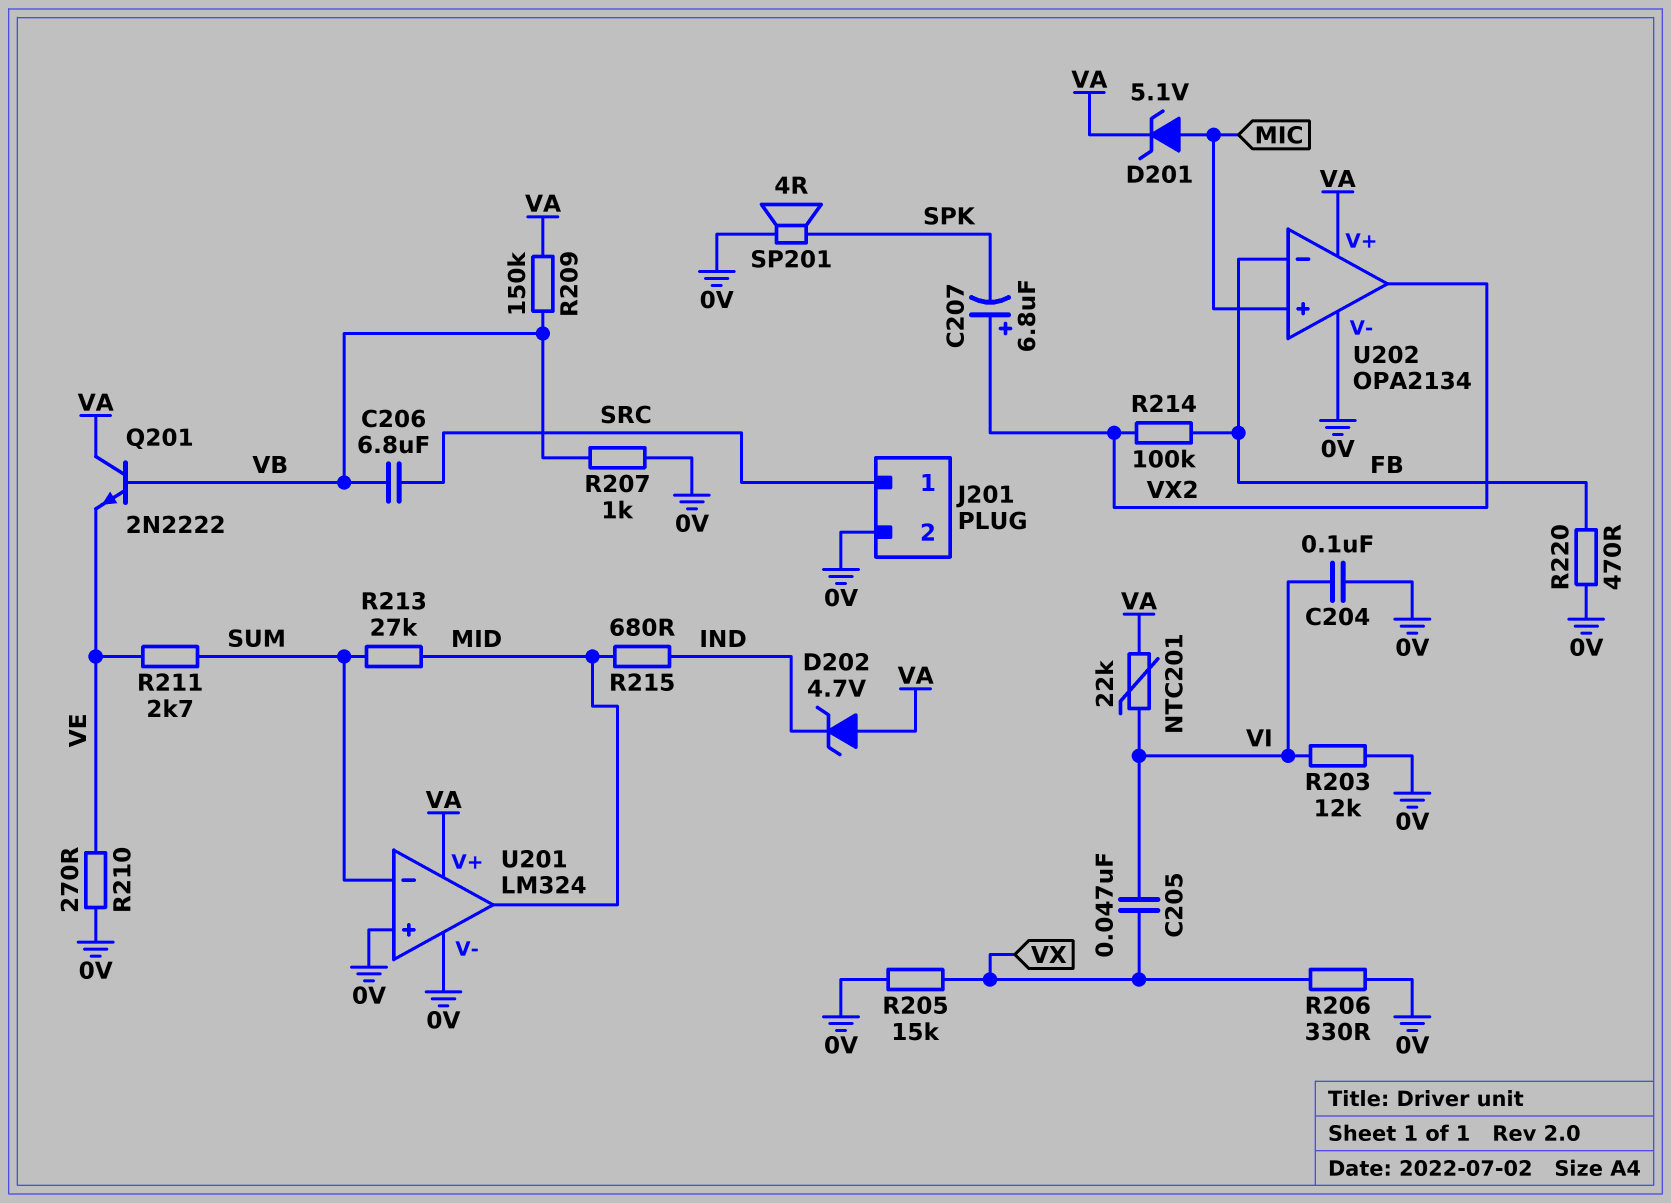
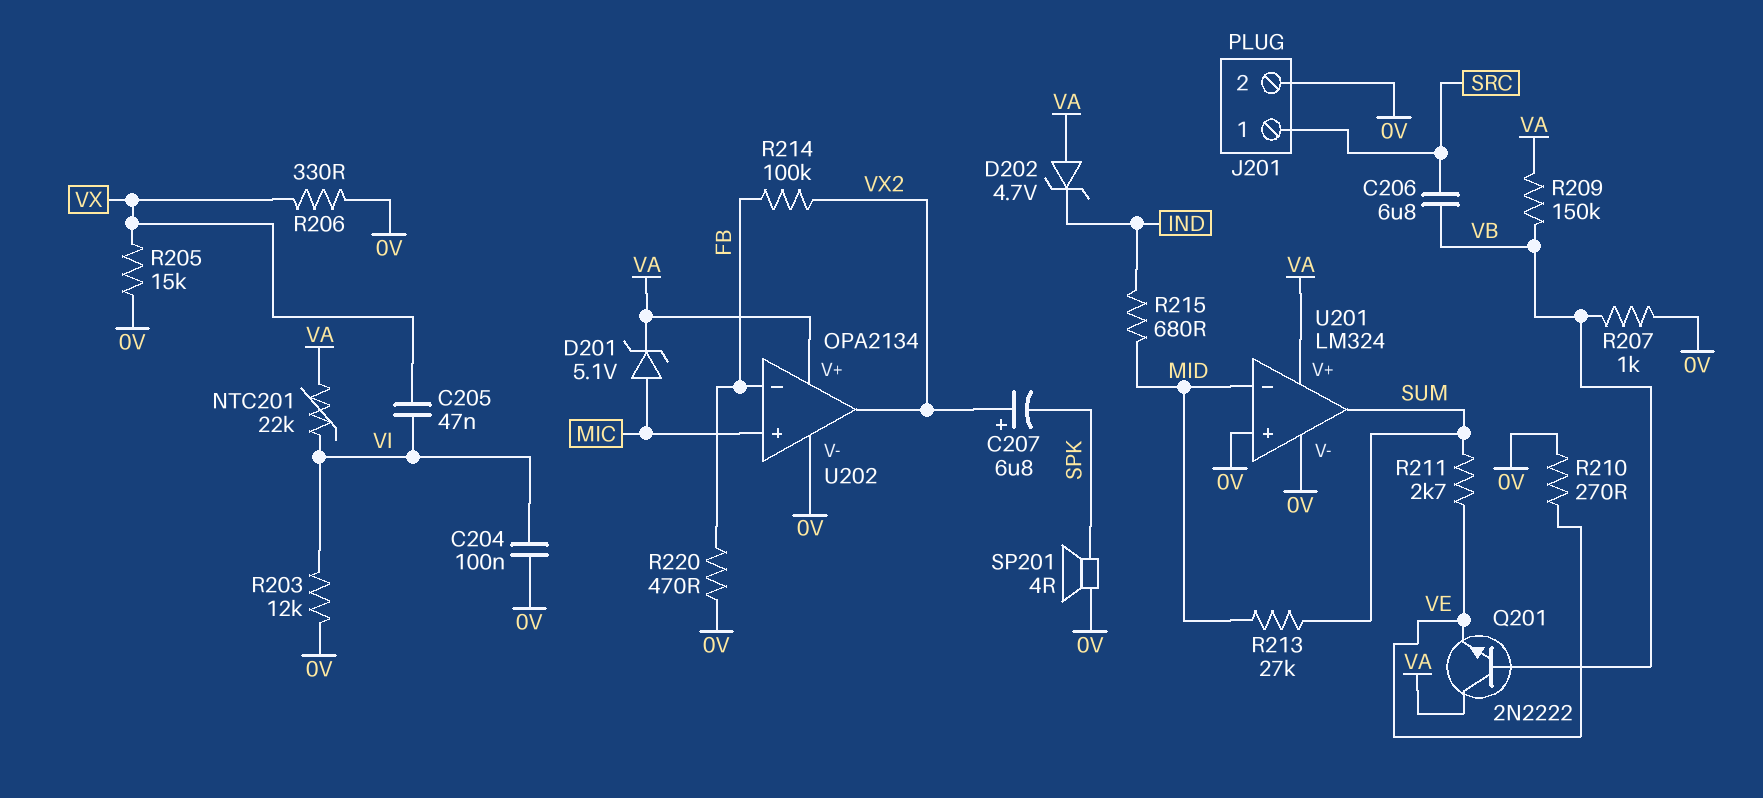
U201 pin in-: SUM -> MID
U201 pin out: MID -> SUM

